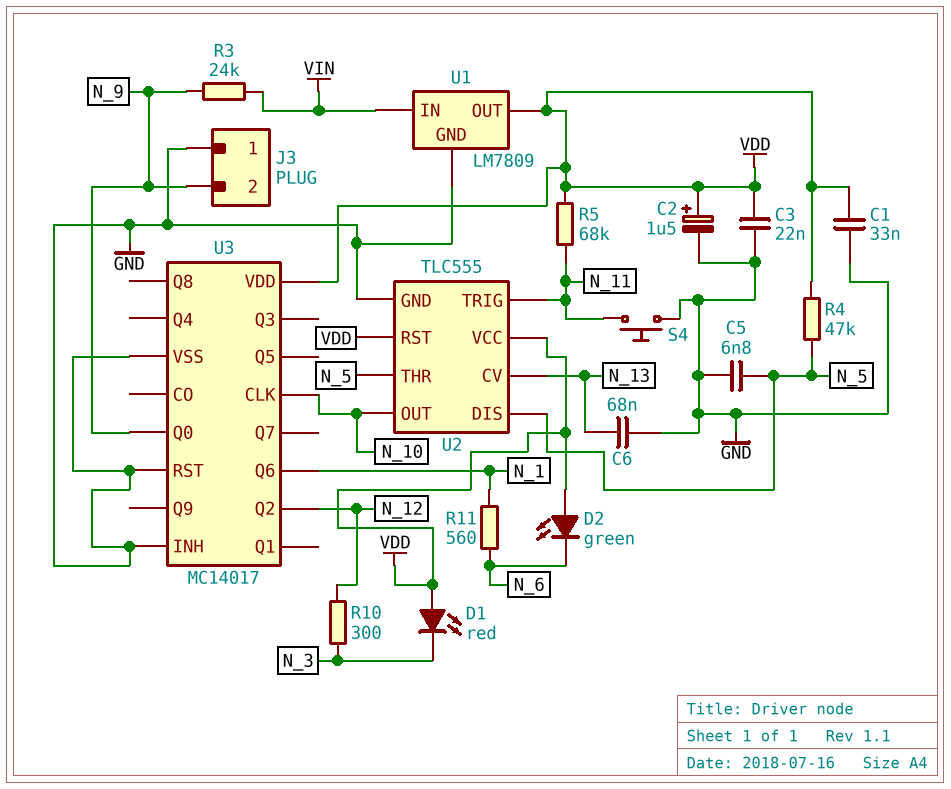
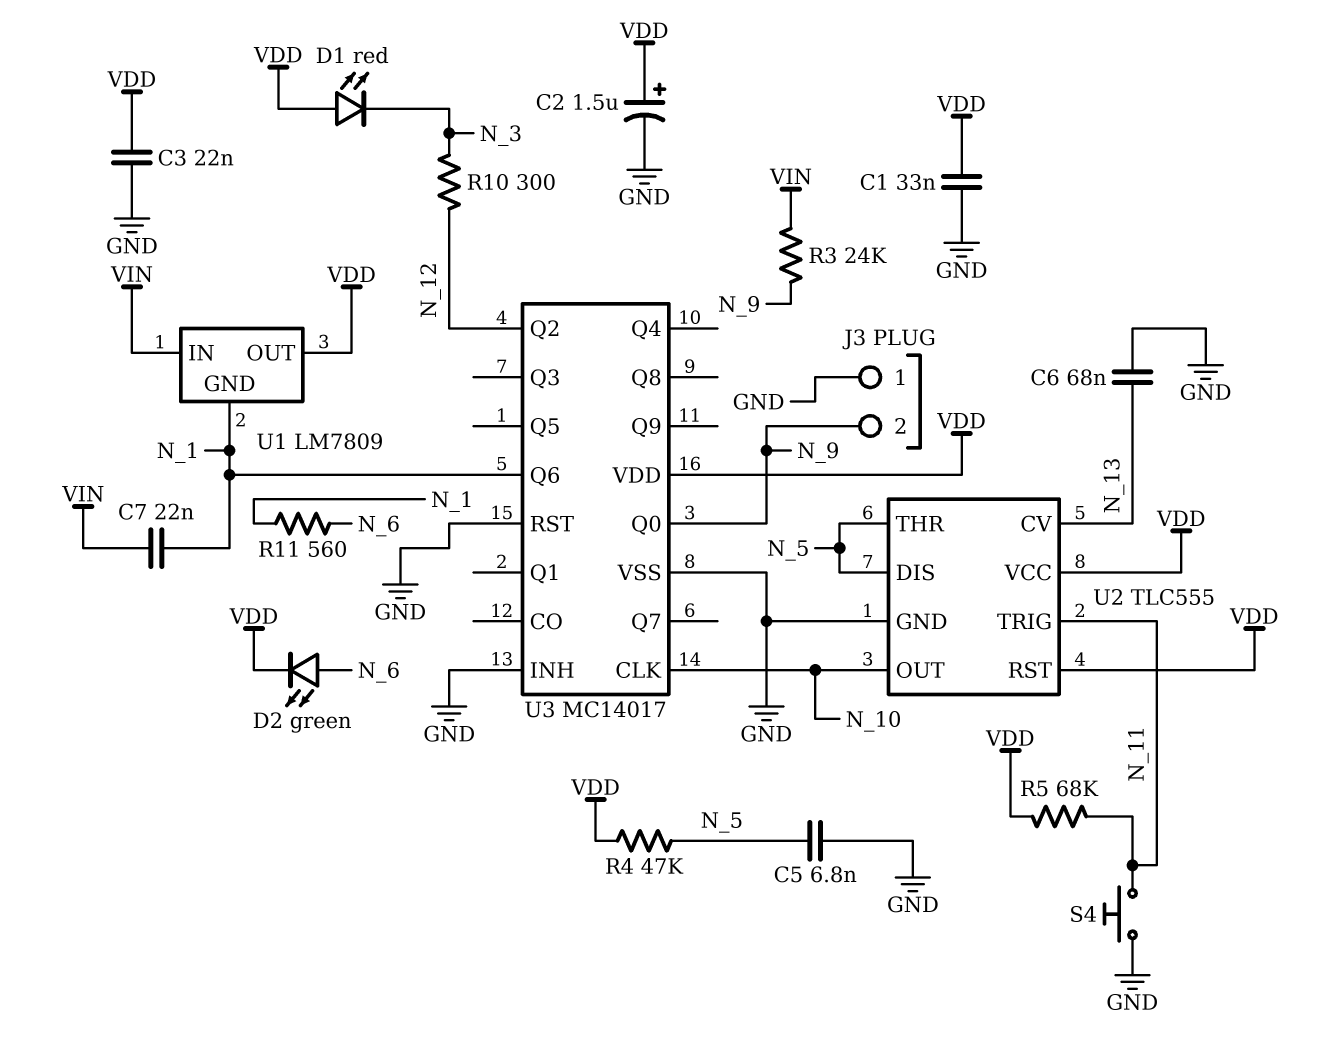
C7: none -> 22nF (N_1, VIN)
D2: LED green (A VDD, K N_6) -> LED green (A N_6, K VDD)
U1 pin GND: GND -> N_1

